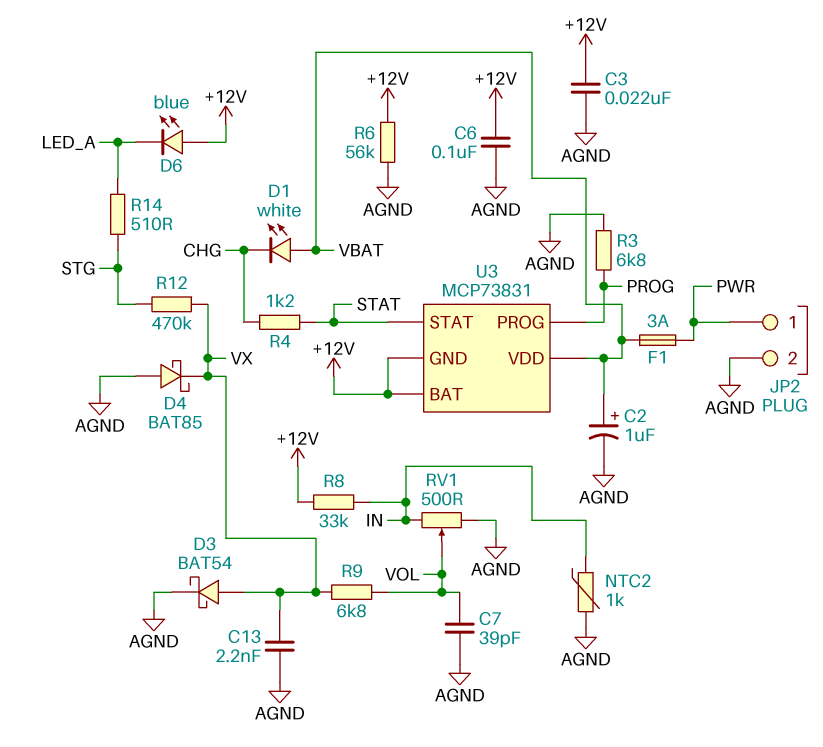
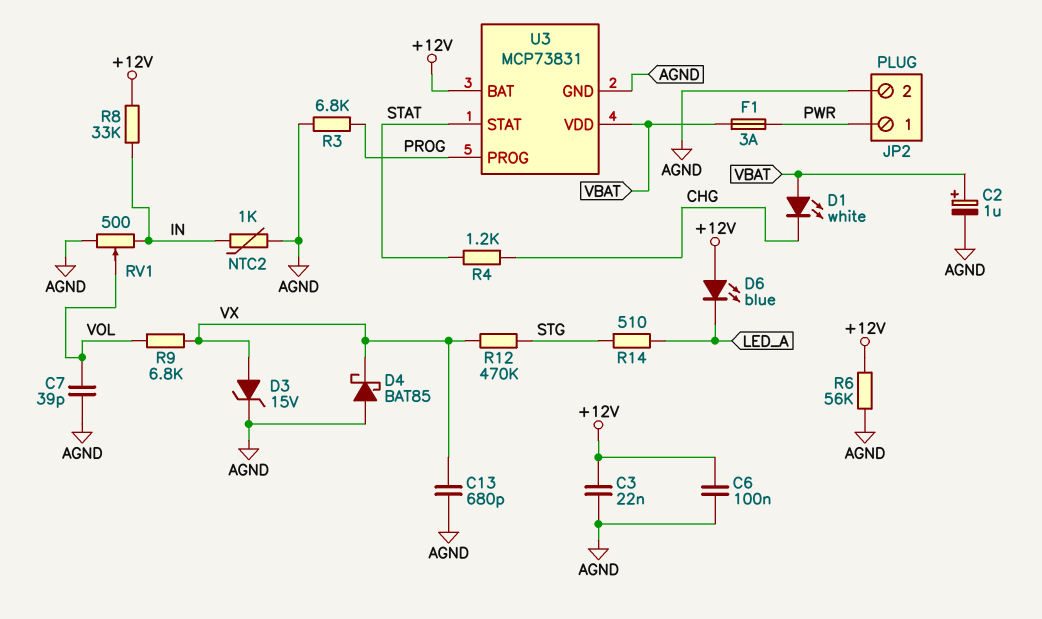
C13: 2.2nF (AGND, VX) -> 680pF (AGND, VX)
D3: schottky BAT54 (A VX, K AGND) -> zener 15V (A VX, K AGND)
U3 pin GND: +12V -> AGND

